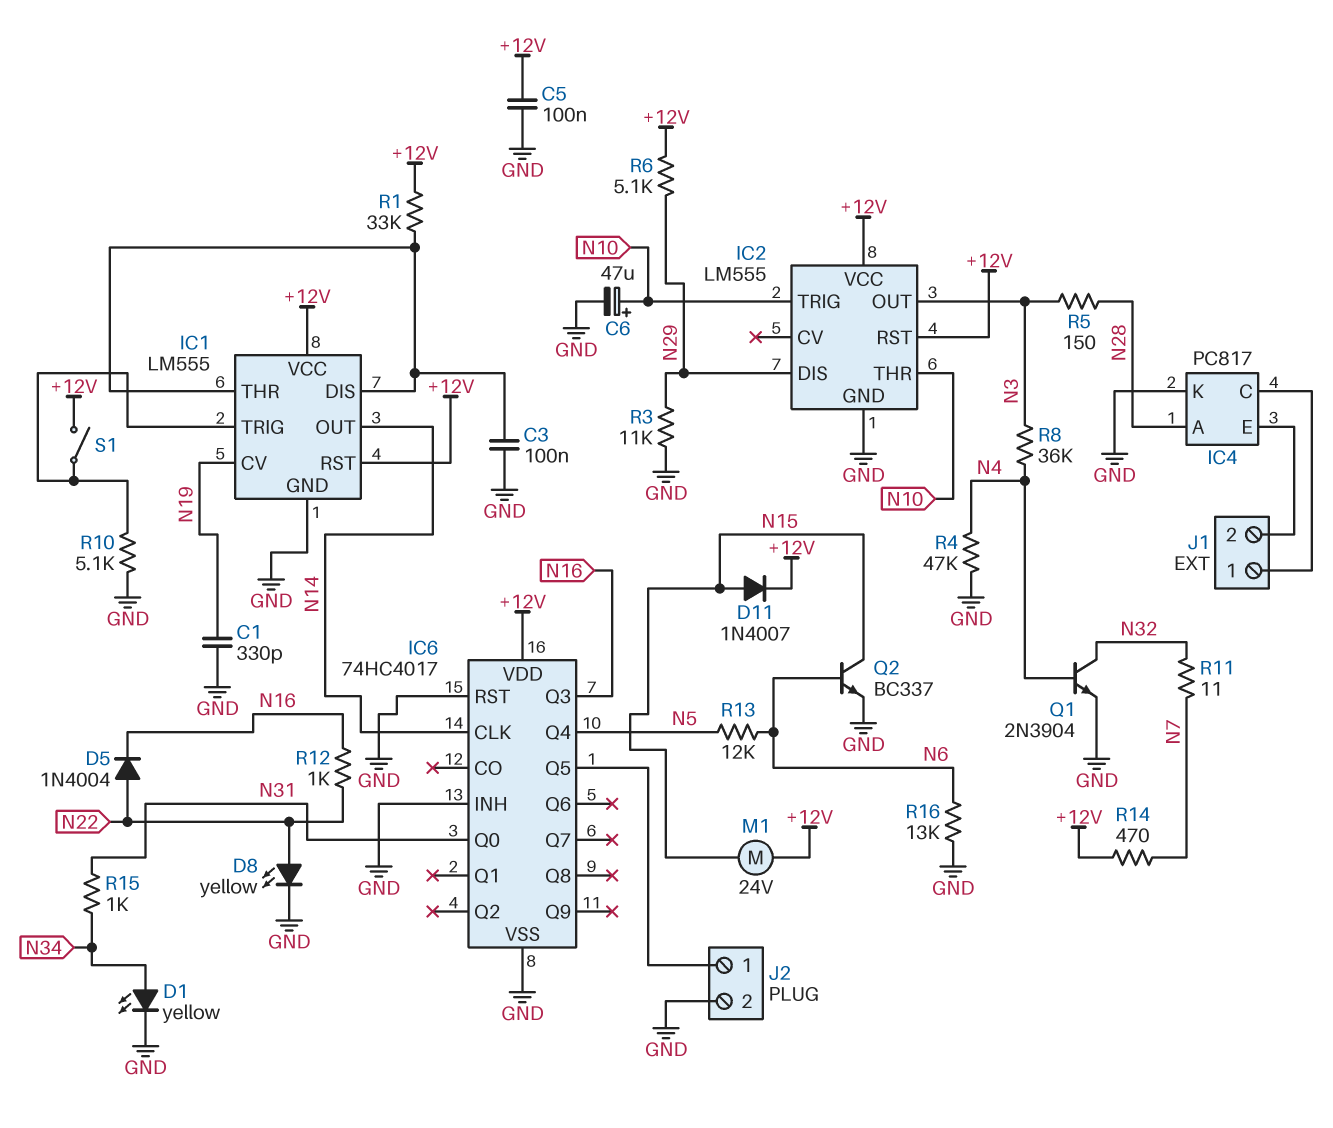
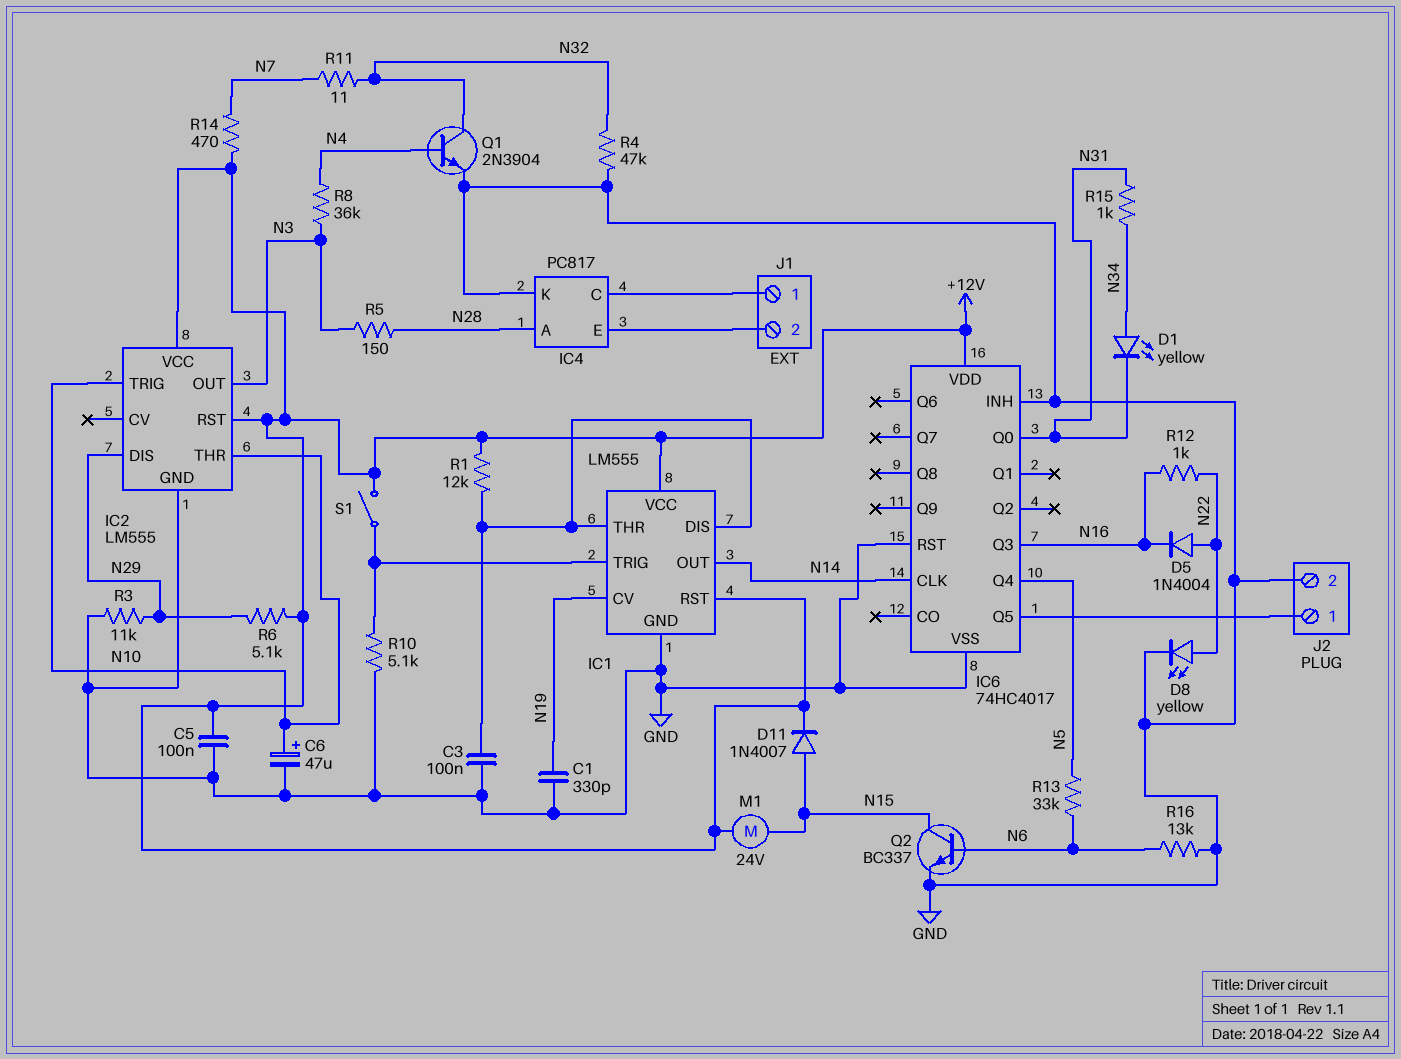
D1: LED yellow (A N34, K GND) -> LED yellow (A N34, K N31)
R1: 33k (+12V, IC1/DIS) -> 12k (+12V, IC1/DIS)
R4: 47k (GND, N4) -> 47k (GND, N32)
R13: 12k (N5, N6) -> 33k (N5, N6)

